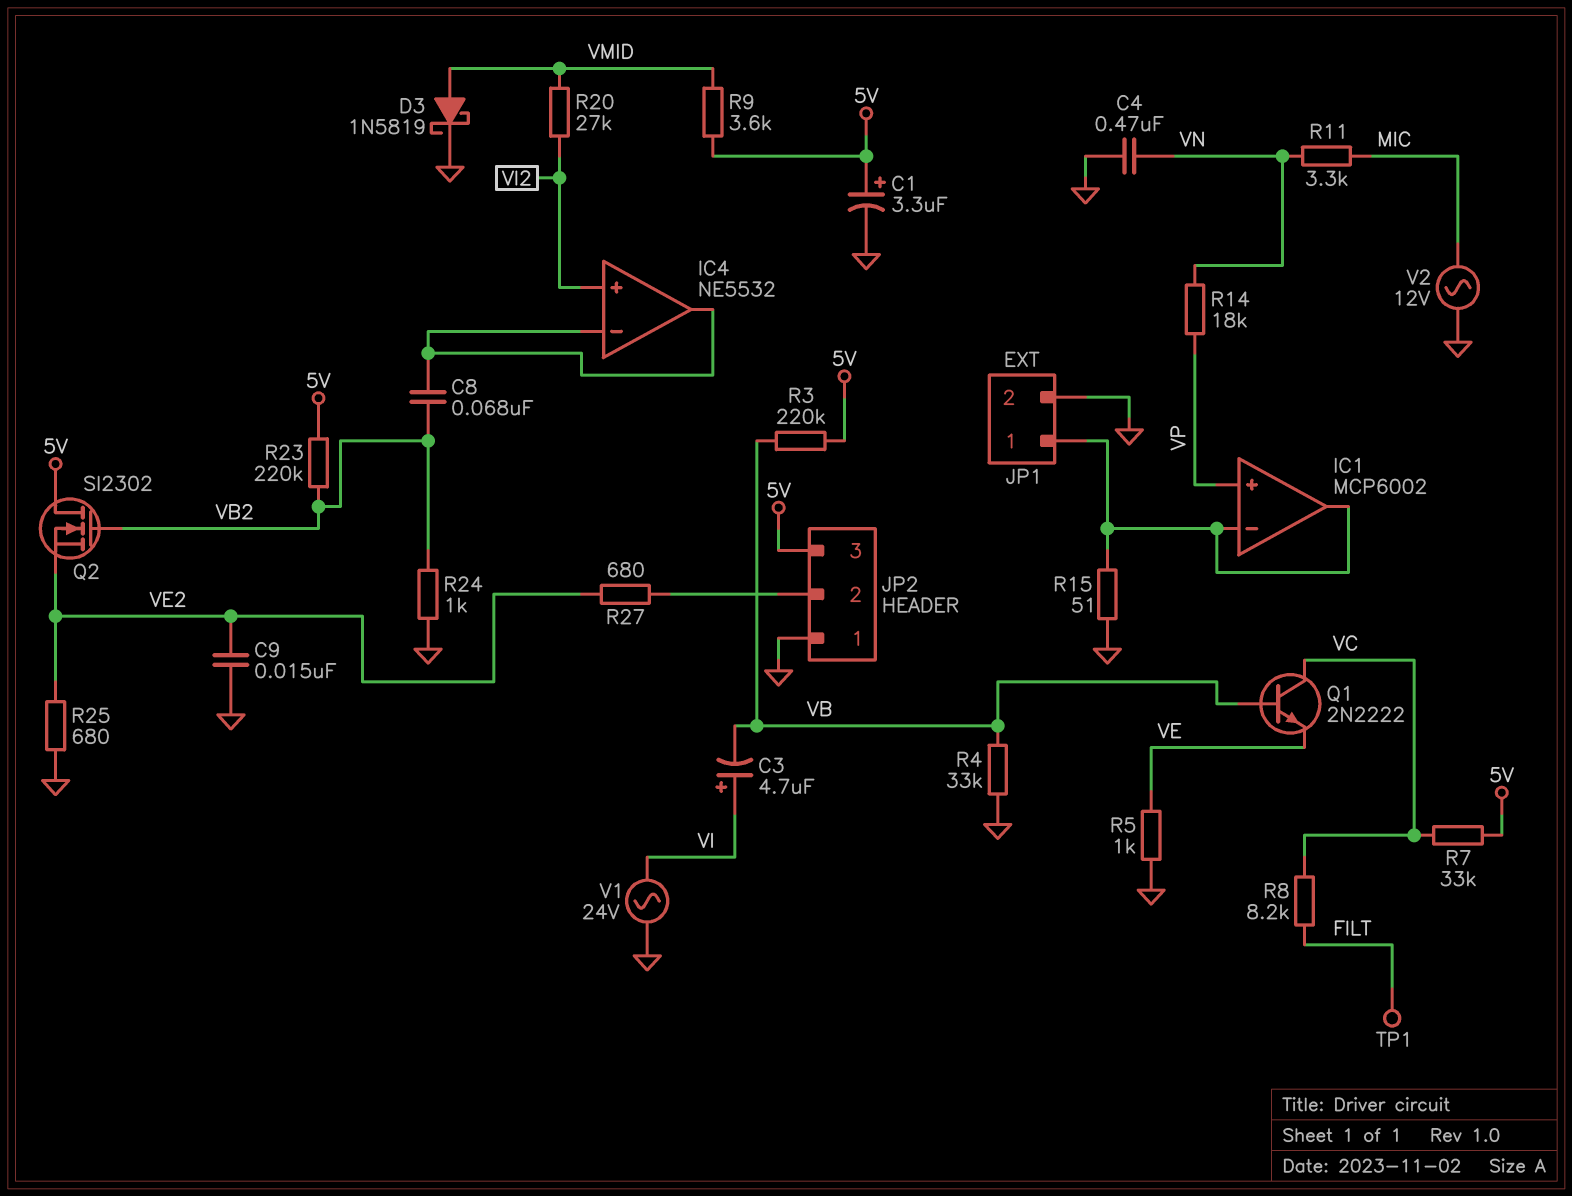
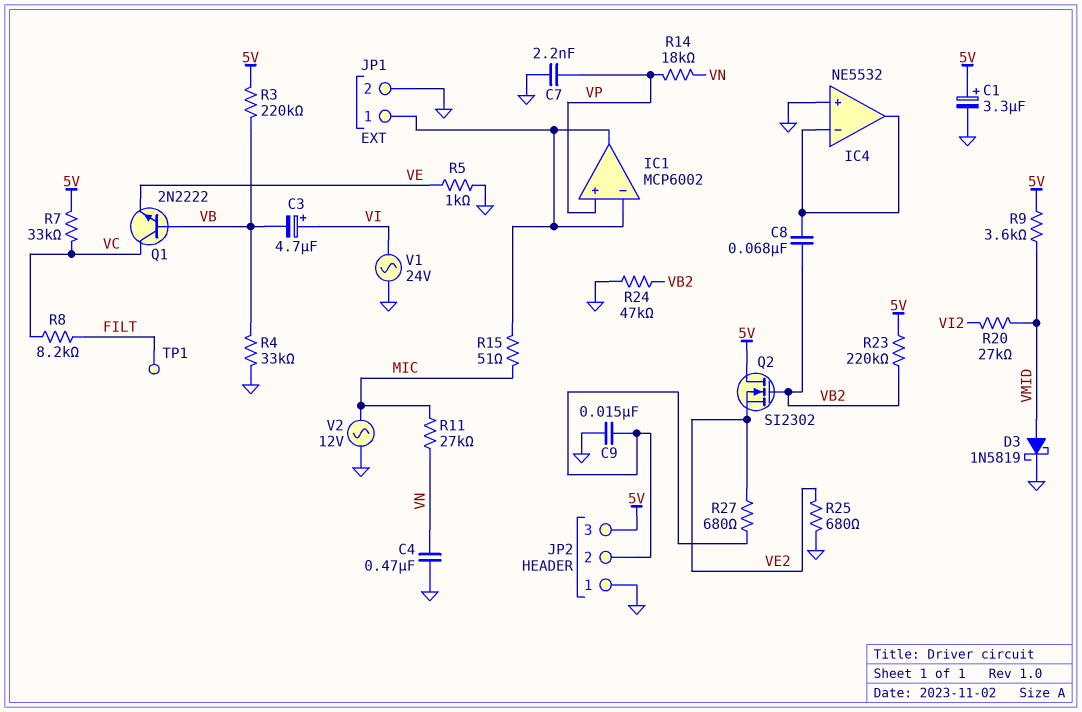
C7: none -> 2.2nF (GND, VP)
C9: 15nF (GND, VE2) -> 15nF (GND, JP2/2)
IC4 pin in+: VI2 -> GND
R11: 3.3k (MIC, VN) -> 27k (MIC, VN)
R15: 51 (GND, IC1/in-) -> 51 (IC1/in-, MIC)
R24: 1k (GND, VB2) -> 47k (GND, VB2)

